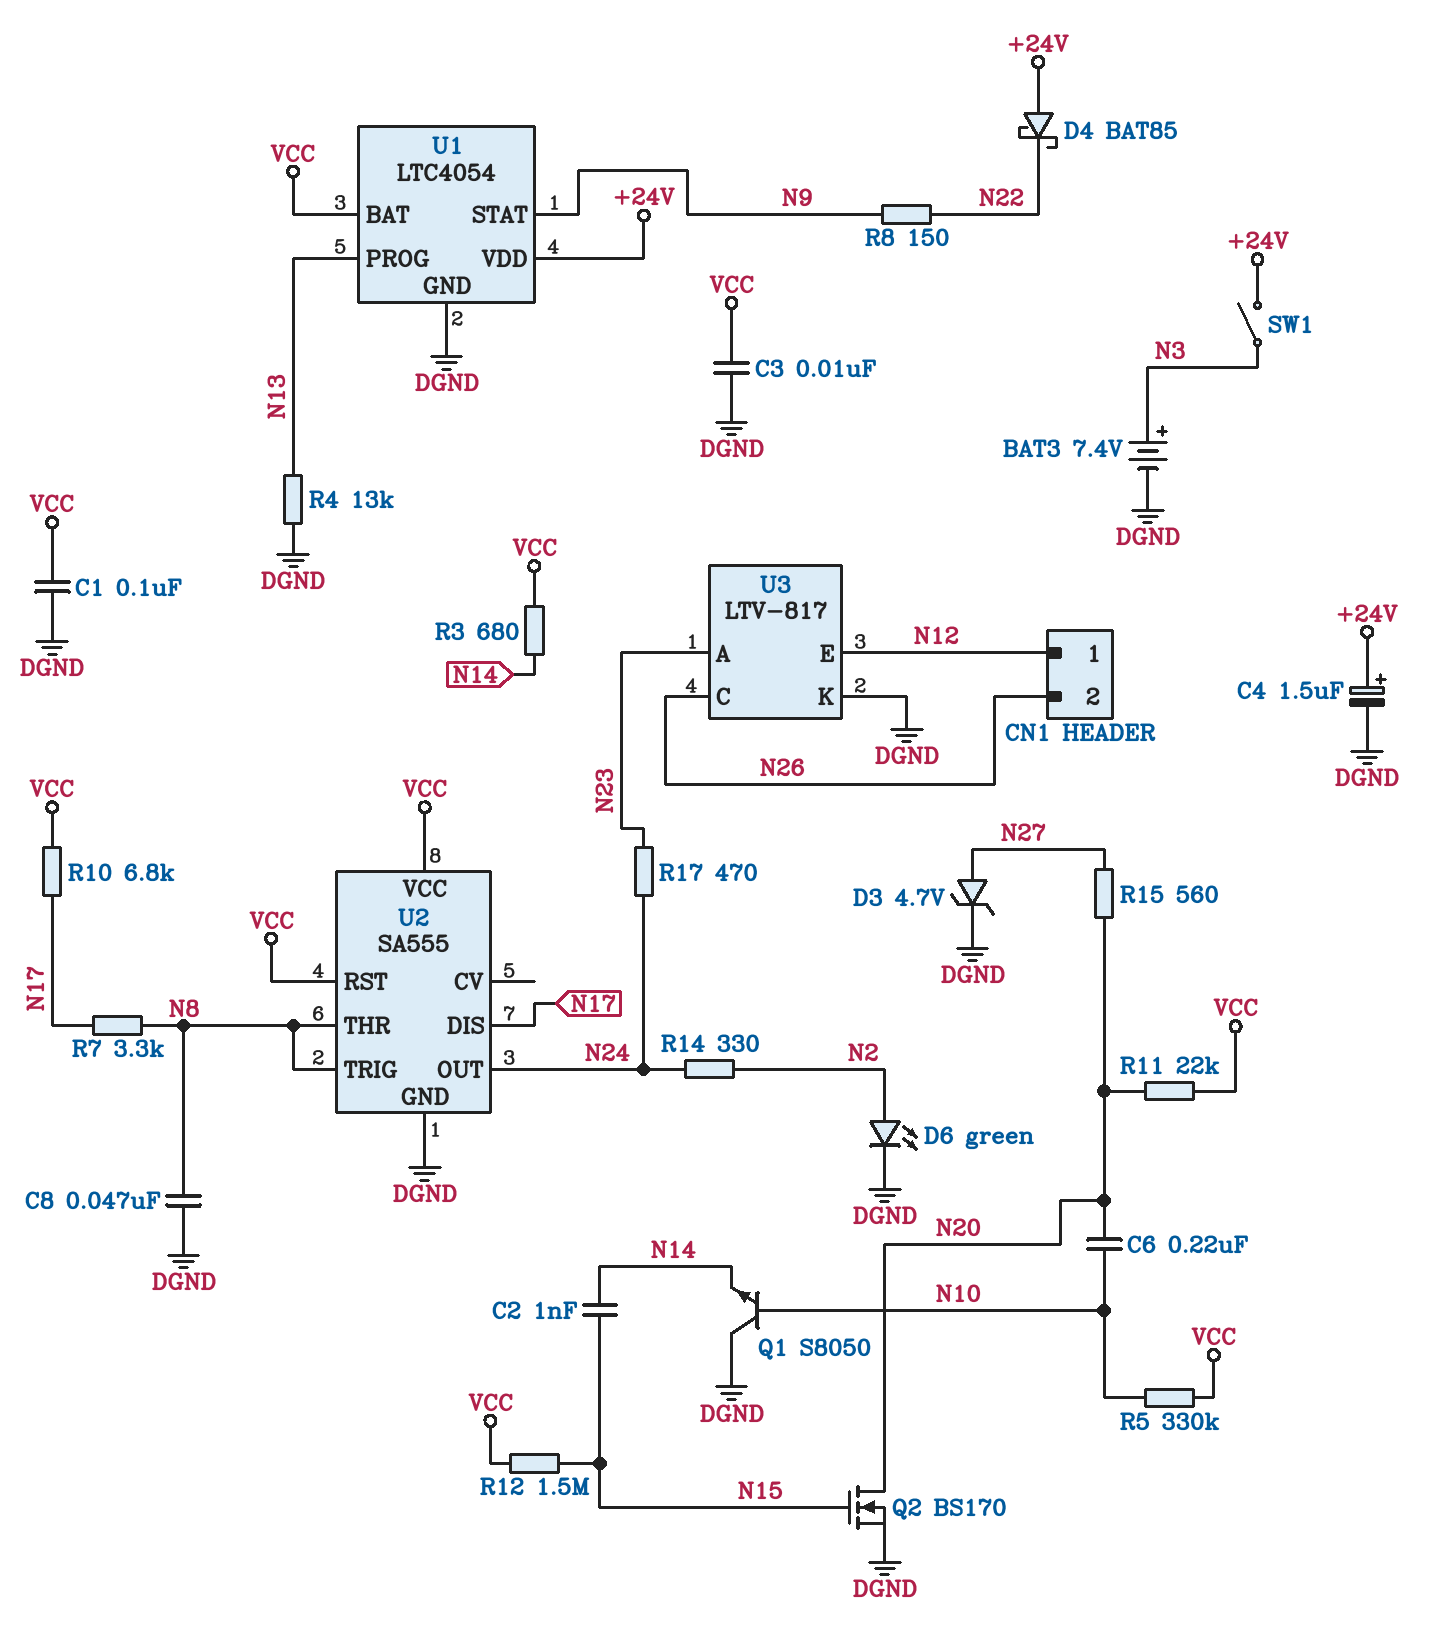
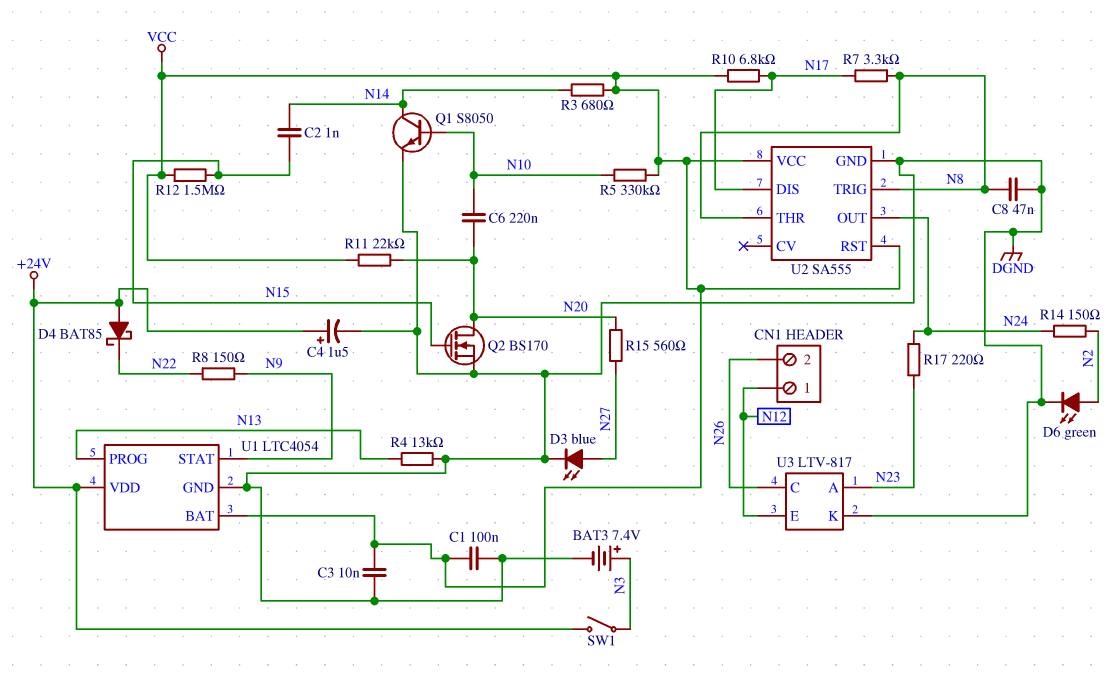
D3: zener 4.7V (A N27, K DGND) -> LED blue (A N27, K DGND)
Q1: NPN S8050 (B N10, C DGND, E N14) -> NPN S8050 (B N10, C N14, E DGND)
R14: 330 (N2, N24) -> 150 (N2, N24)
R17: 470 (N23, N24) -> 220 (N23, N24)

